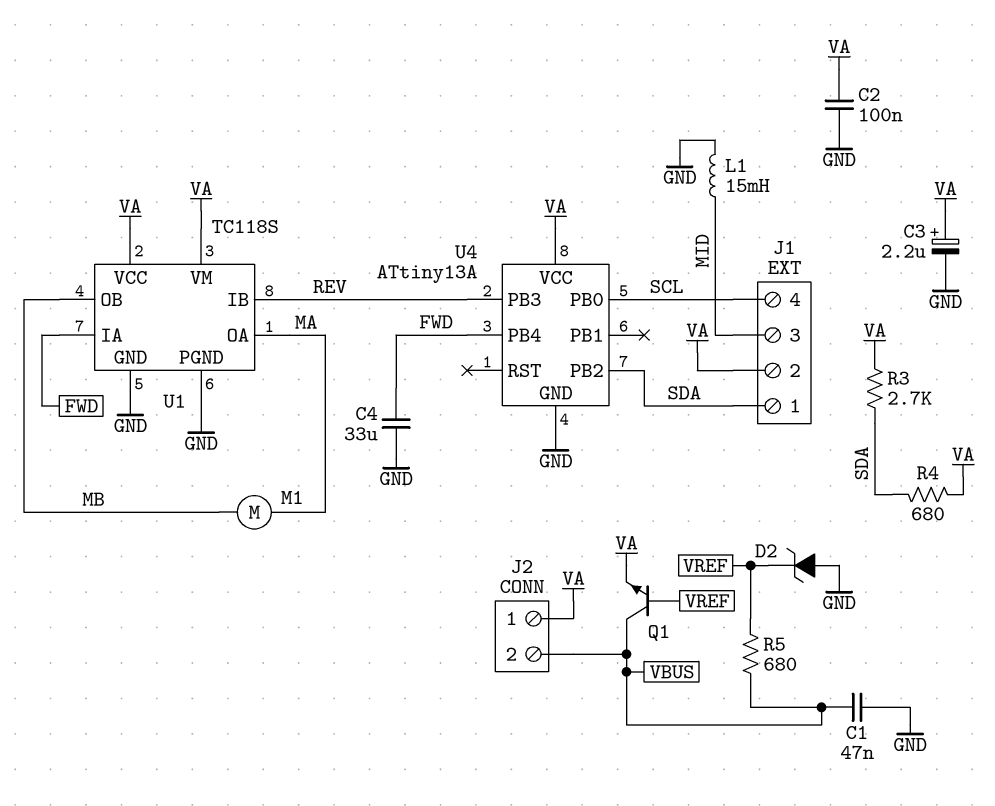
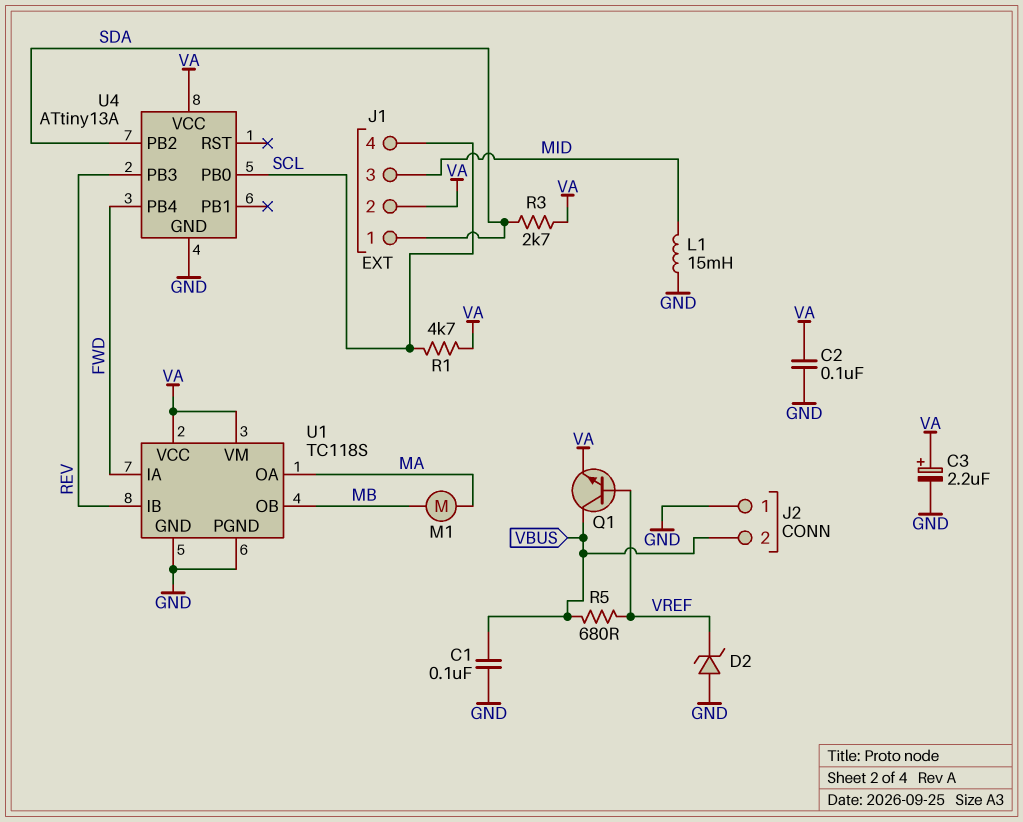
C1: 47nF (GND, VBUS) -> 100nF (GND, VBUS)
C4: 33uF (FWD, GND) -> none
J2 pin 1: VA -> GND
R1: none -> 4.7k (SCL, VA)
R4: 680 (SDA, VA) -> none

